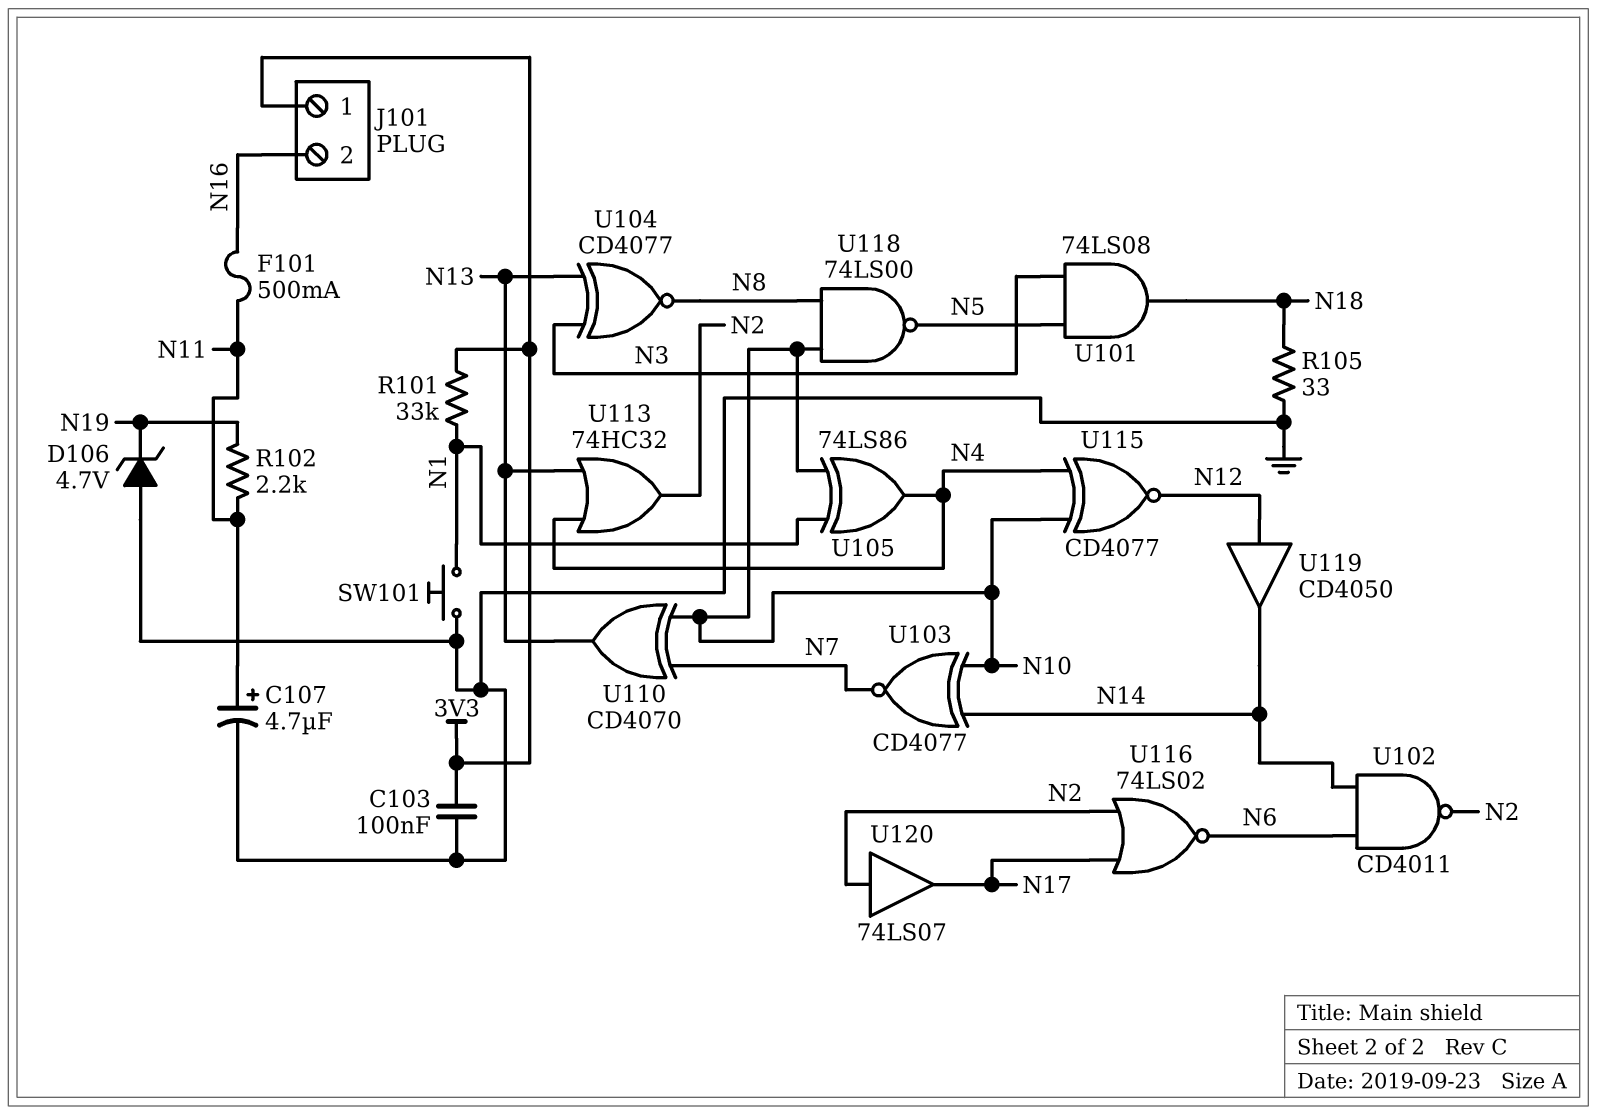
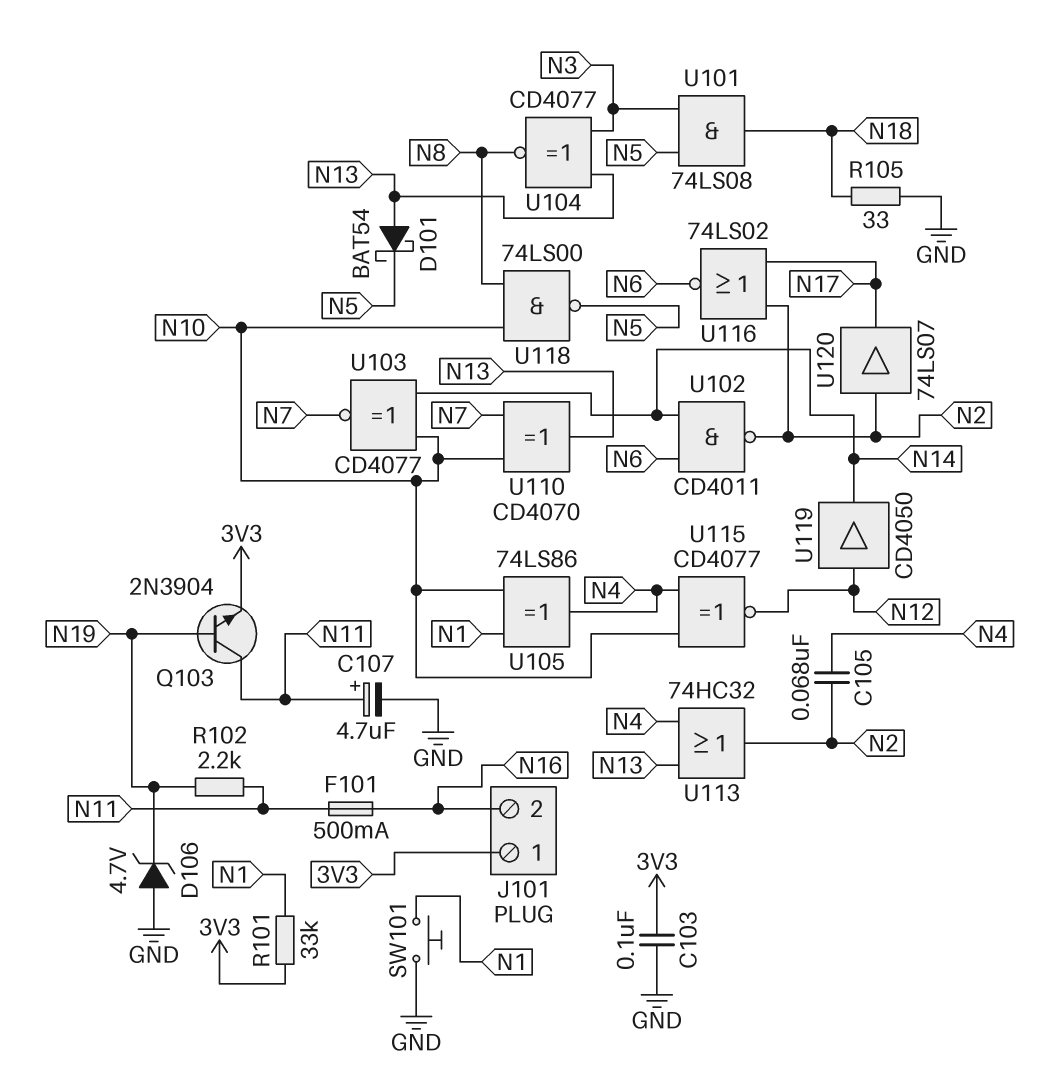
C105: none -> 68nF (N2, N4)
D101: none -> schottky BAT54 (A N13, K N5)
Q103: none -> NPN 2N3904 (B N19, C N11, E 3V3)

